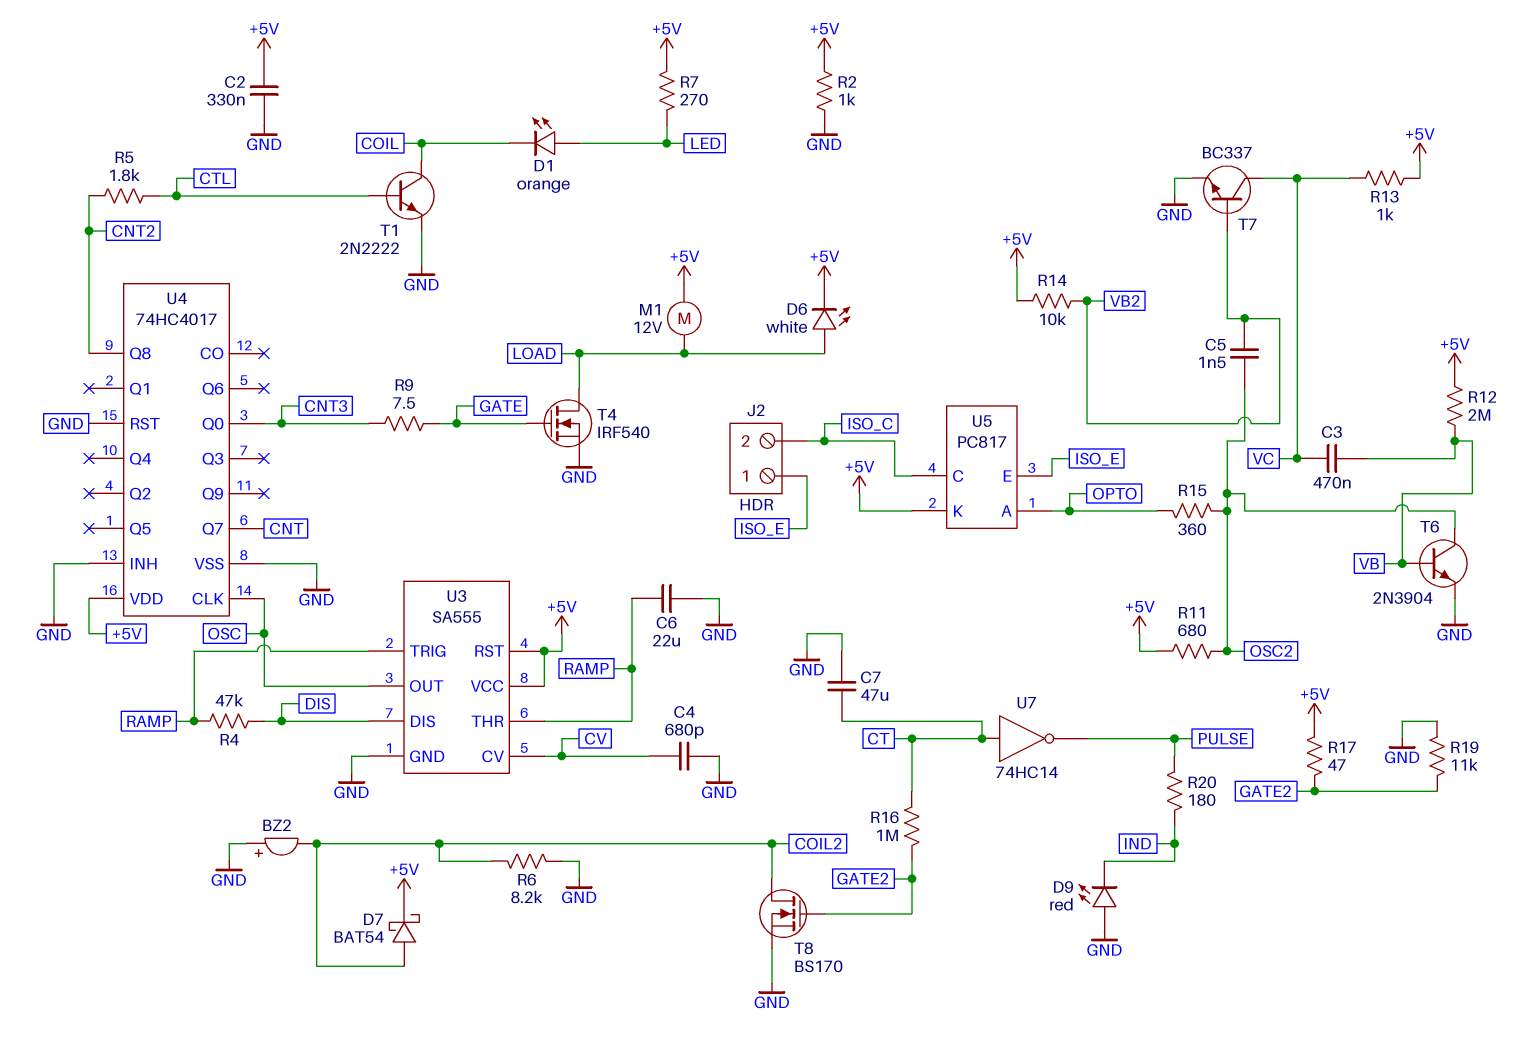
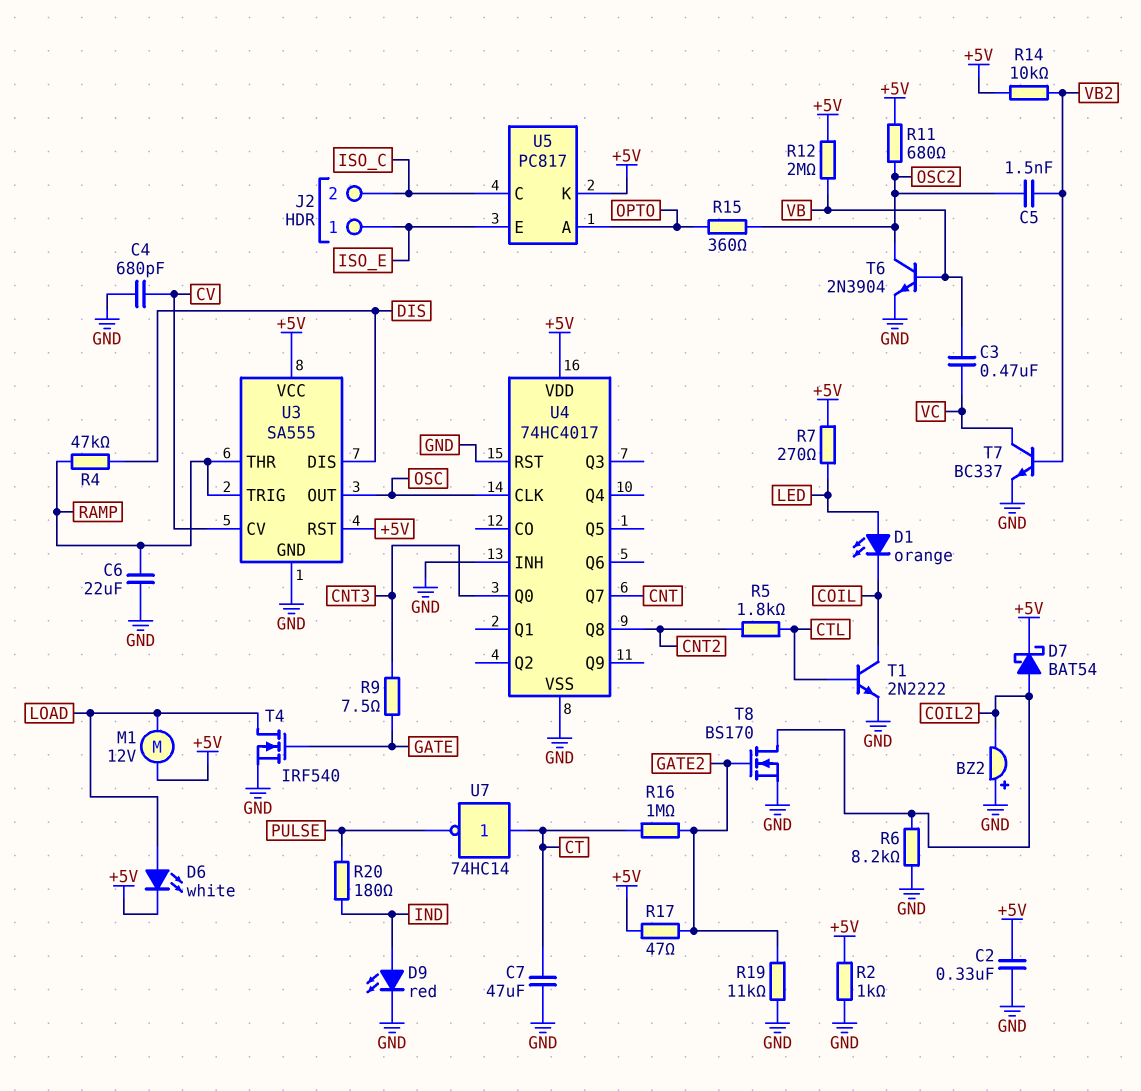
D9: LED red (A GND, K IND) -> LED red (A IND, K GND)
R13: 1k (+5V, VC) -> none

